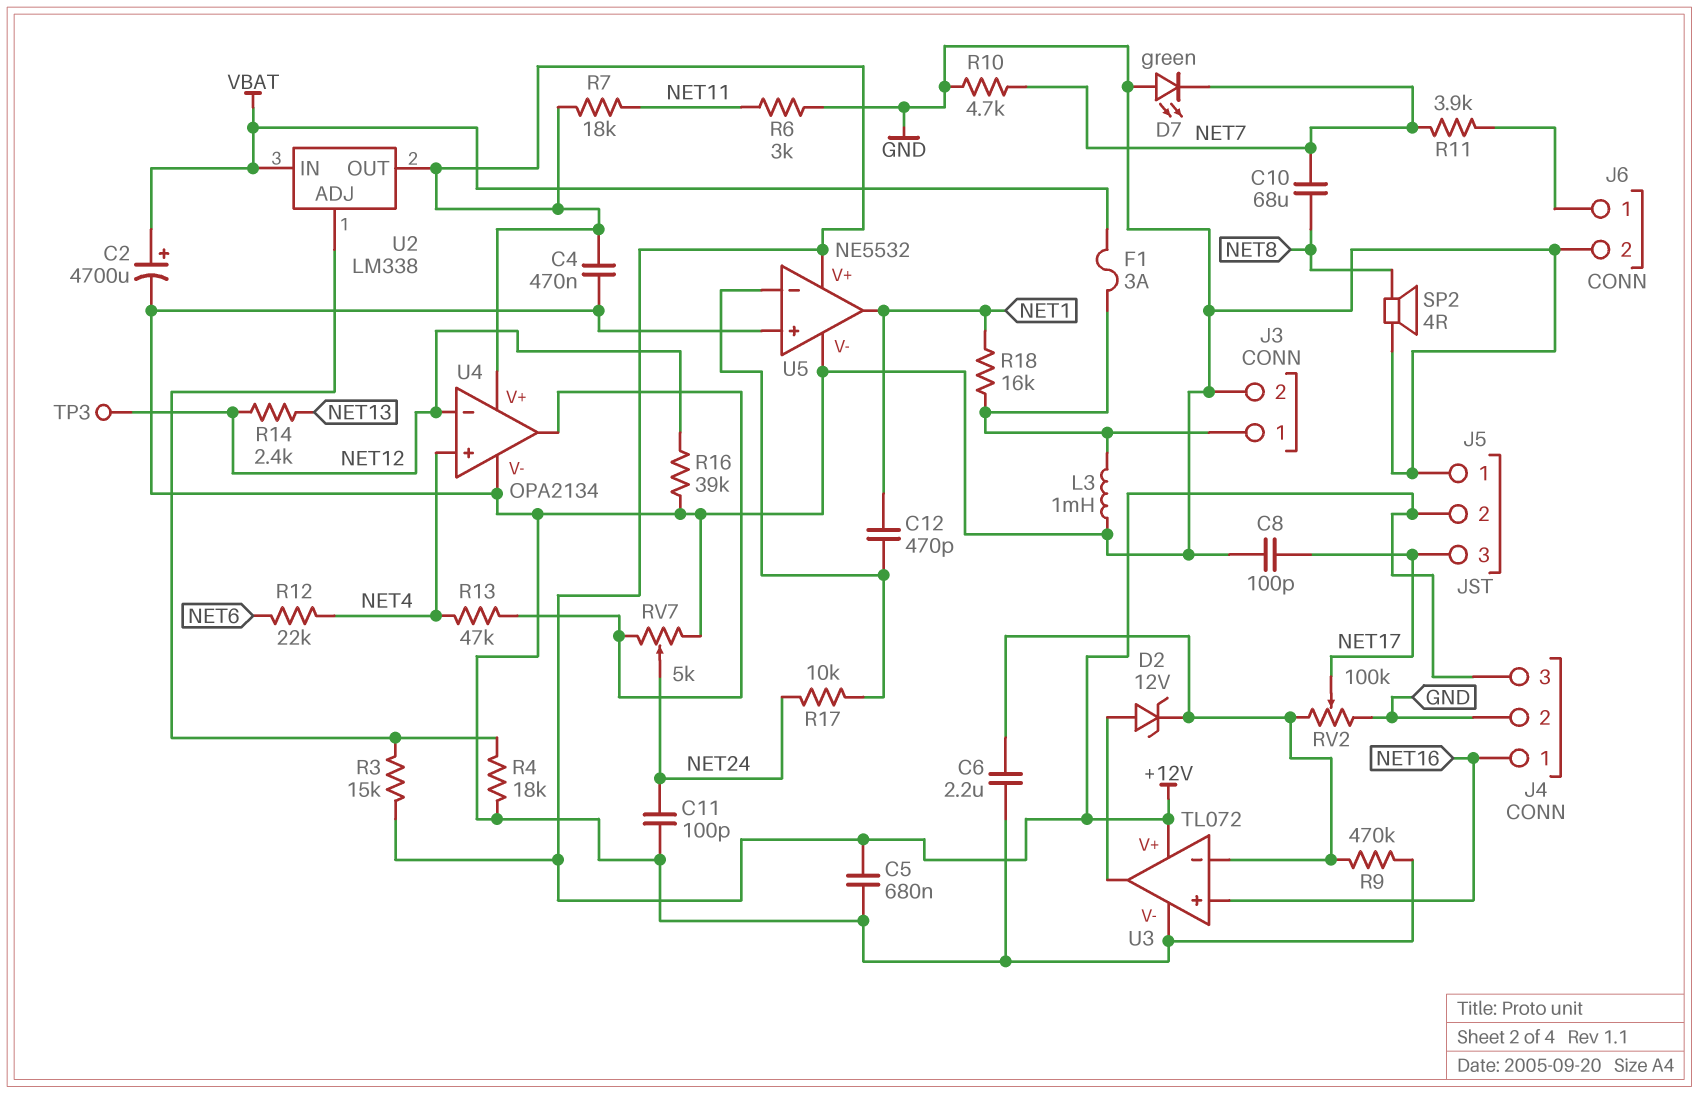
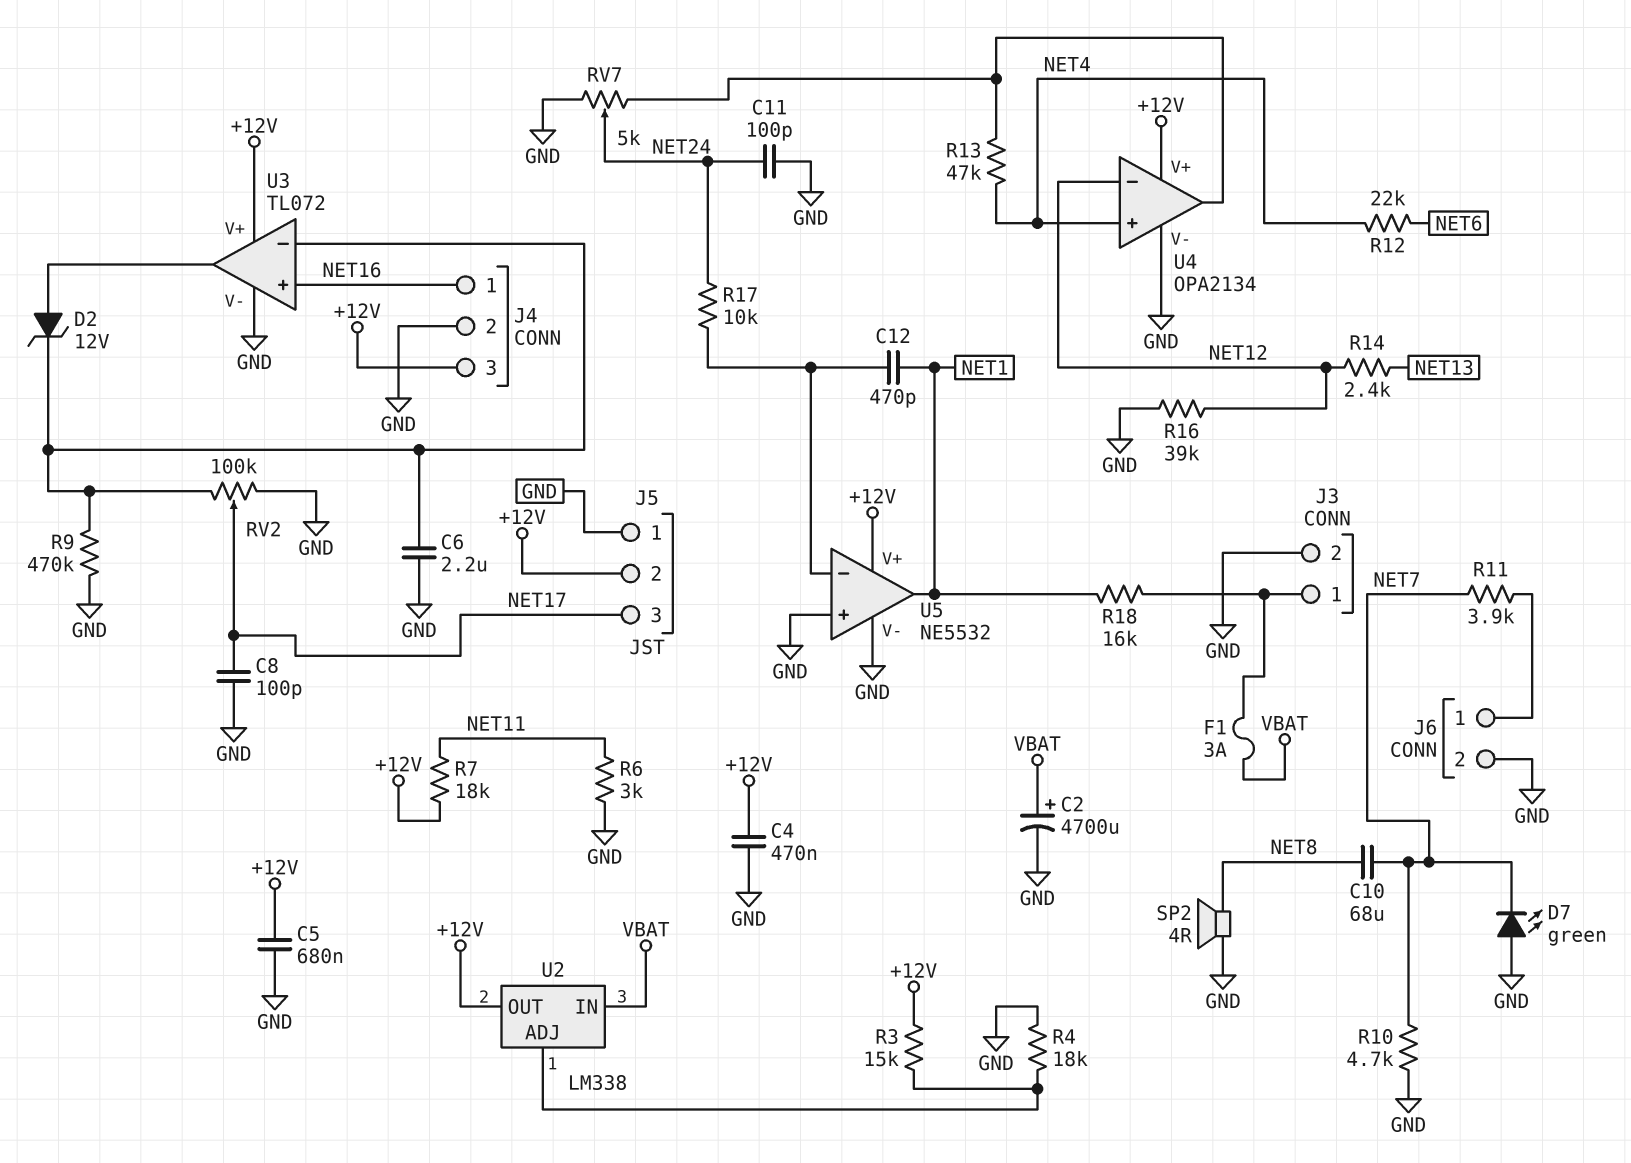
L3: 1mH (GND, J3/1) -> none
TP3: test point (NET12) -> none

